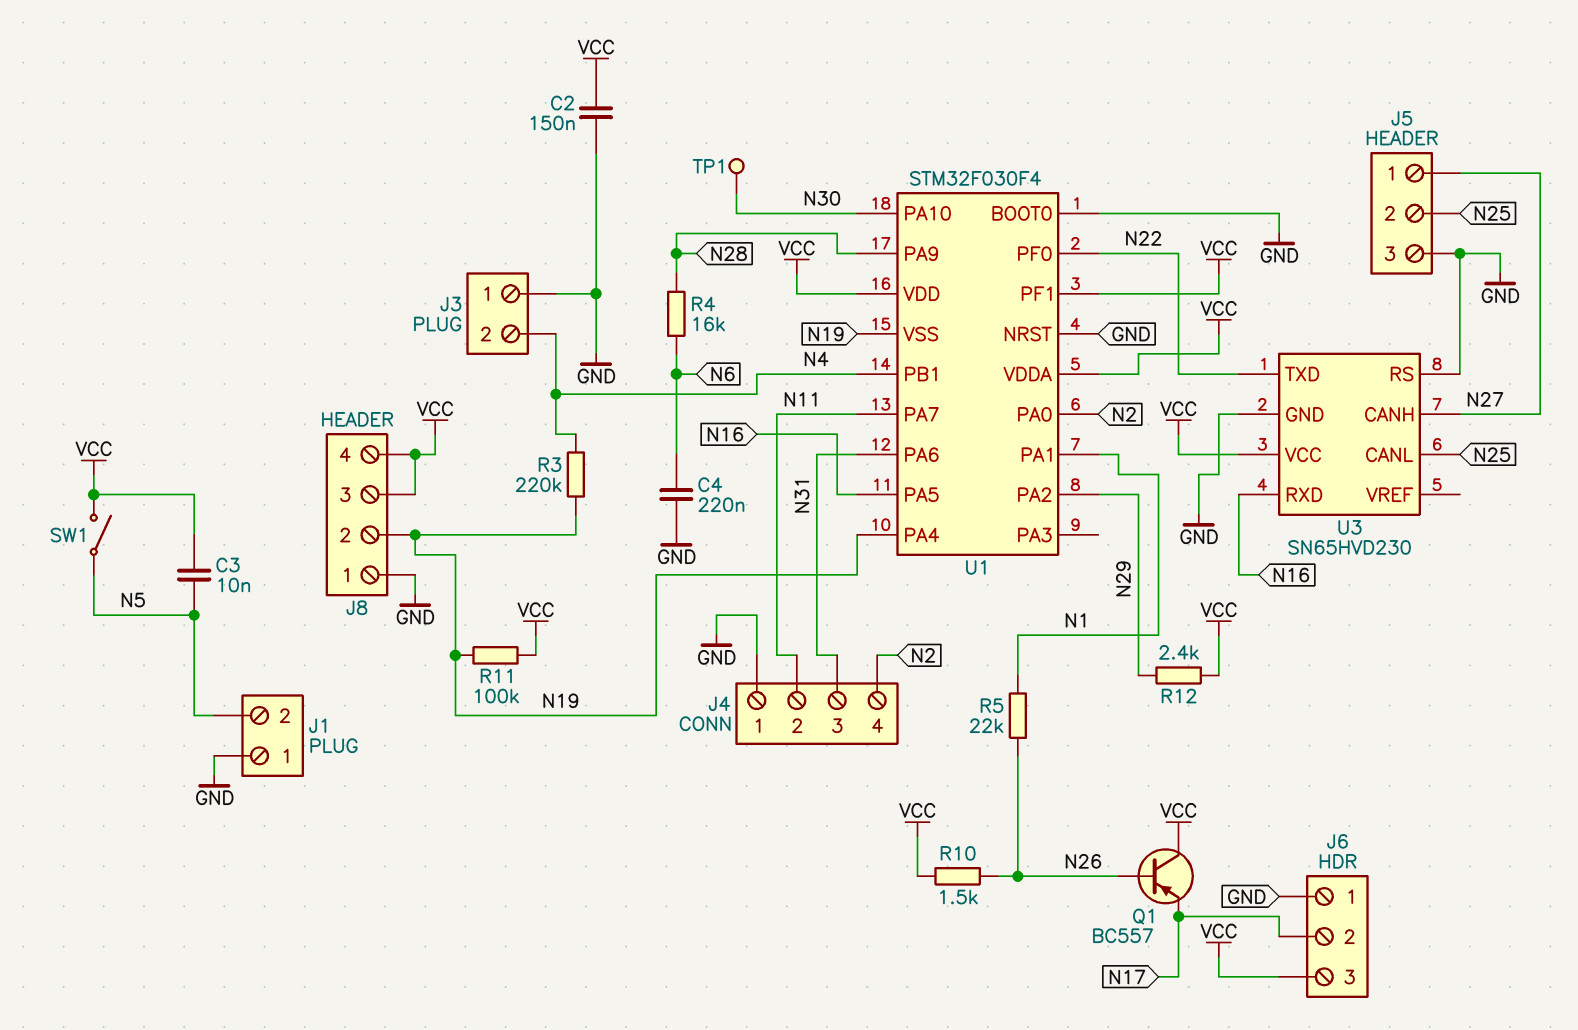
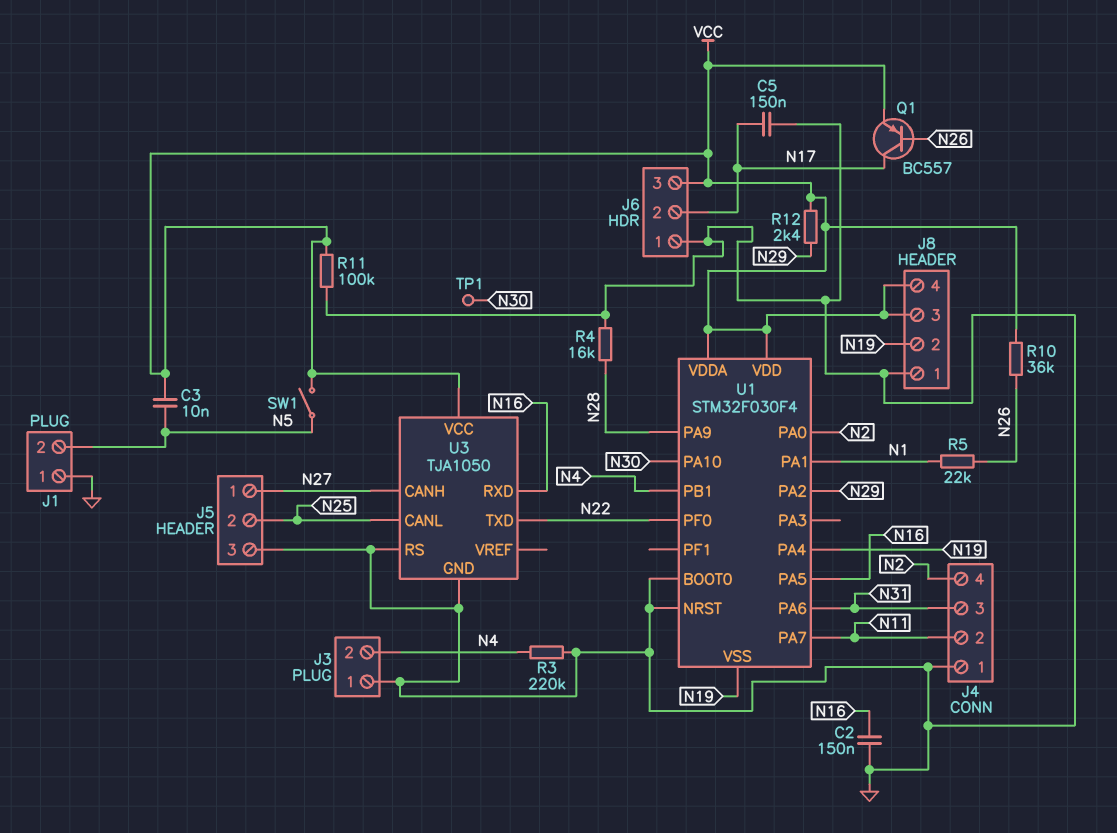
C2: 150nF (GND, VCC) -> 150nF (GND, N16)
C4: 220nF (GND, N6) -> none
C5: none -> 150nF (GND, N17)
Q1: PNP BC557 (B N26, C VCC, E N17) -> PNP BC557 (B N26, C N17, E VCC)
R3: 220k (N4, N19) -> 220k (GND, N4)
R4: 16k (N6, N28) -> 16k (GND, N28)
R10: 1.5k (N26, VCC) -> 36k (N26, VCC)
R11: 100k (N19, VCC) -> 100k (GND, VCC)
U1 pin PF1: VCC -> none
U3: SN65HVD230 -> TJA1050

